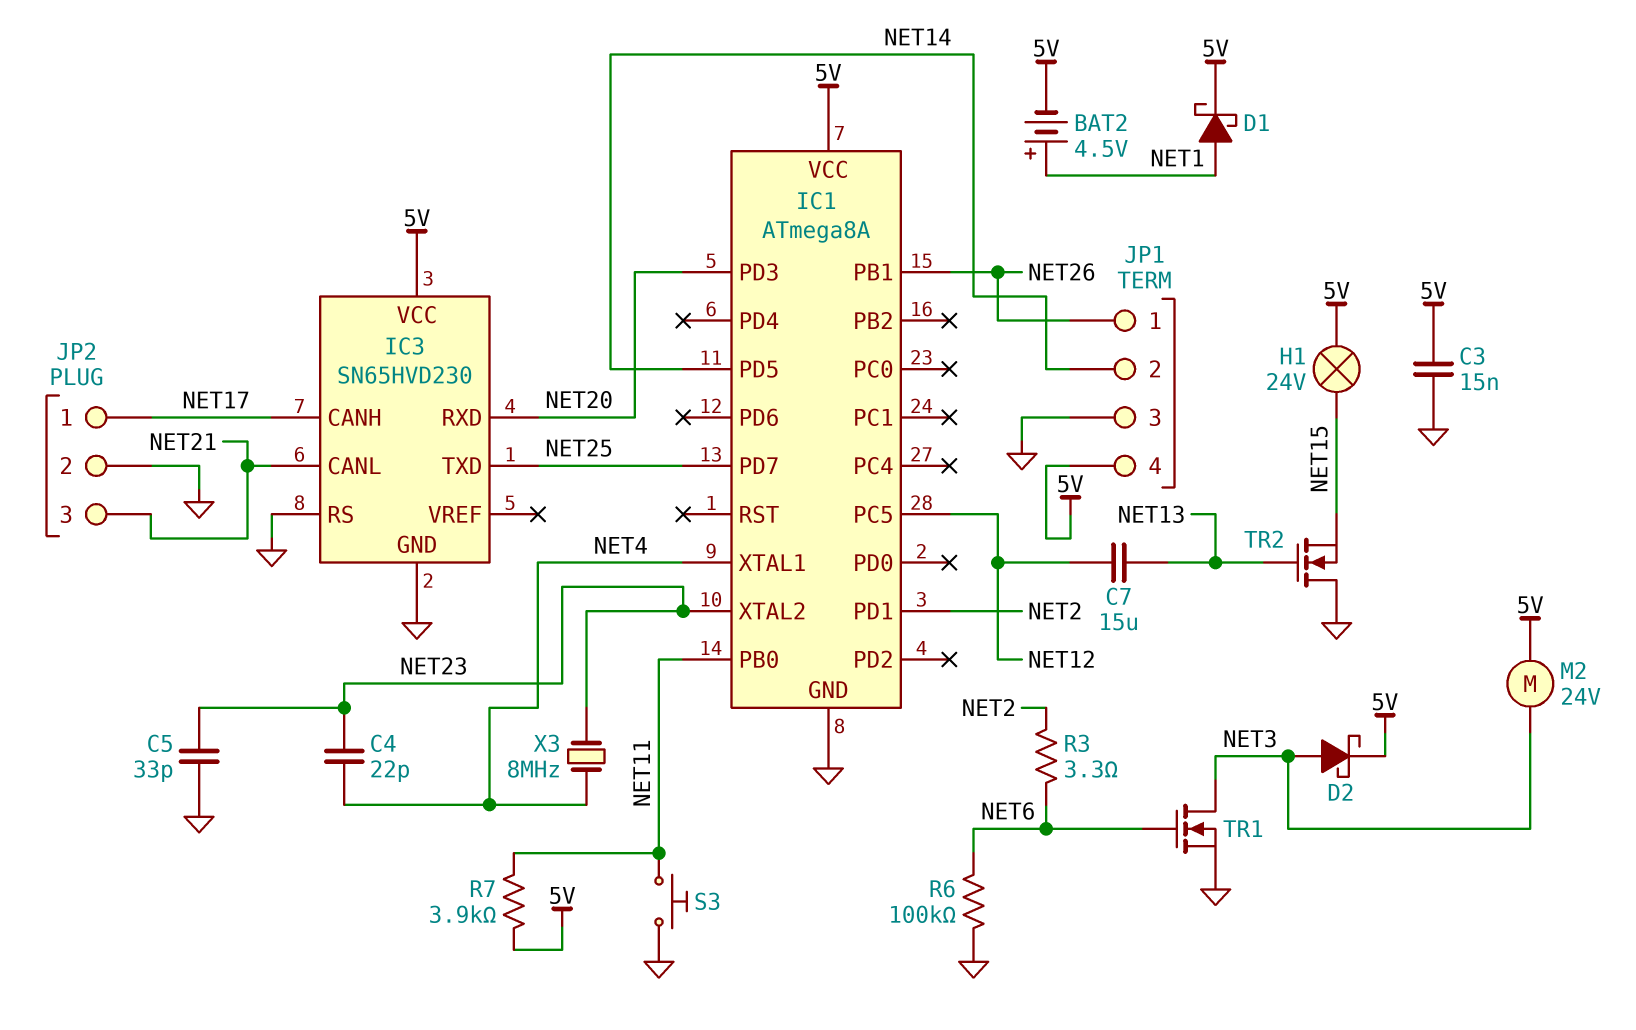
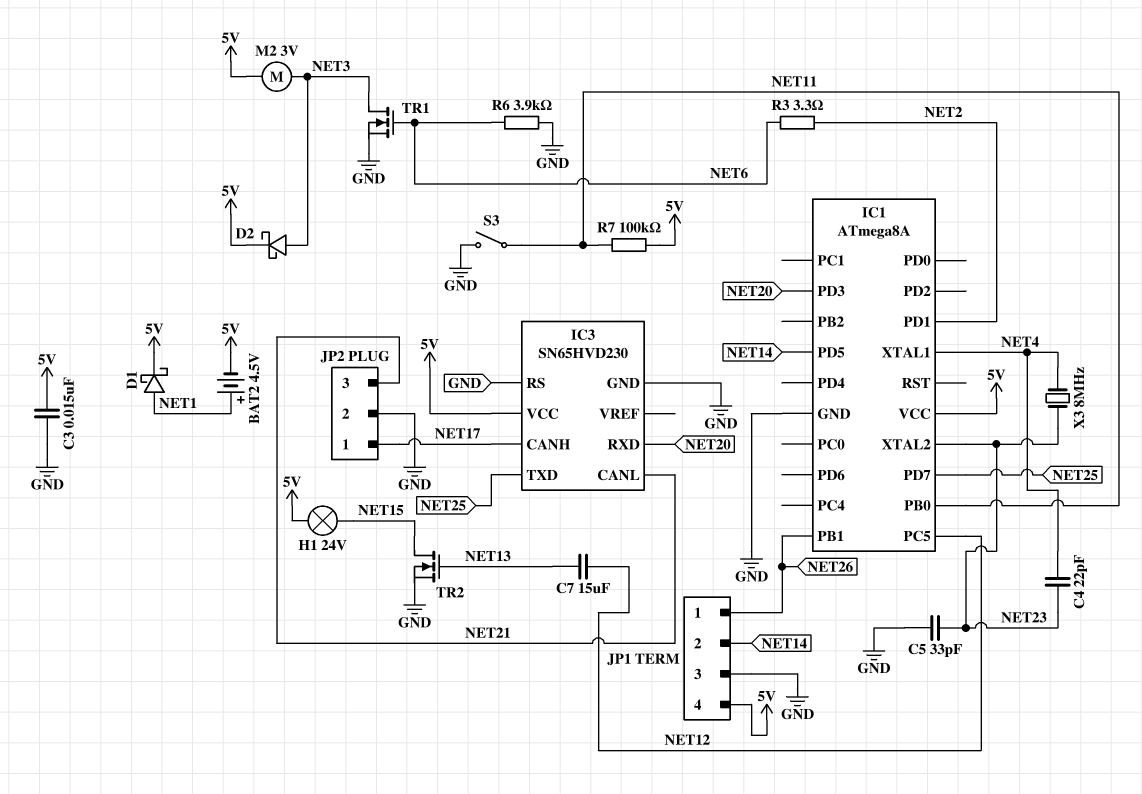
M2: motor 24V (5V, NET3) -> motor 3V (5V, NET3)
R6: 100k (GND, NET6) -> 3.9k (GND, NET6)
R7: 3.9k (5V, NET11) -> 100k (5V, NET11)
S3: button (GND, NET11) -> switch (GND, NET11)
TR2: NMOS (G NET13, D GND, S NET15) -> NMOS (G NET13, D NET15, S GND)

